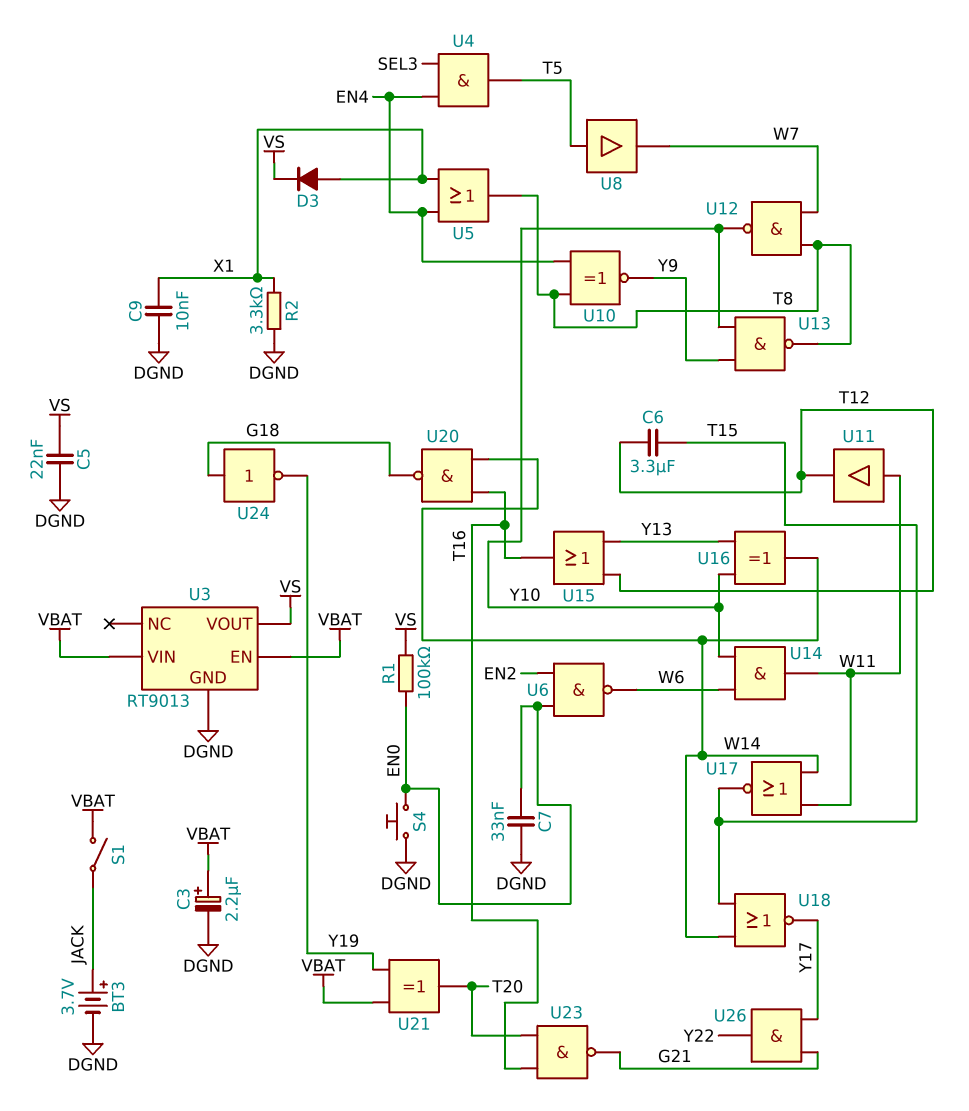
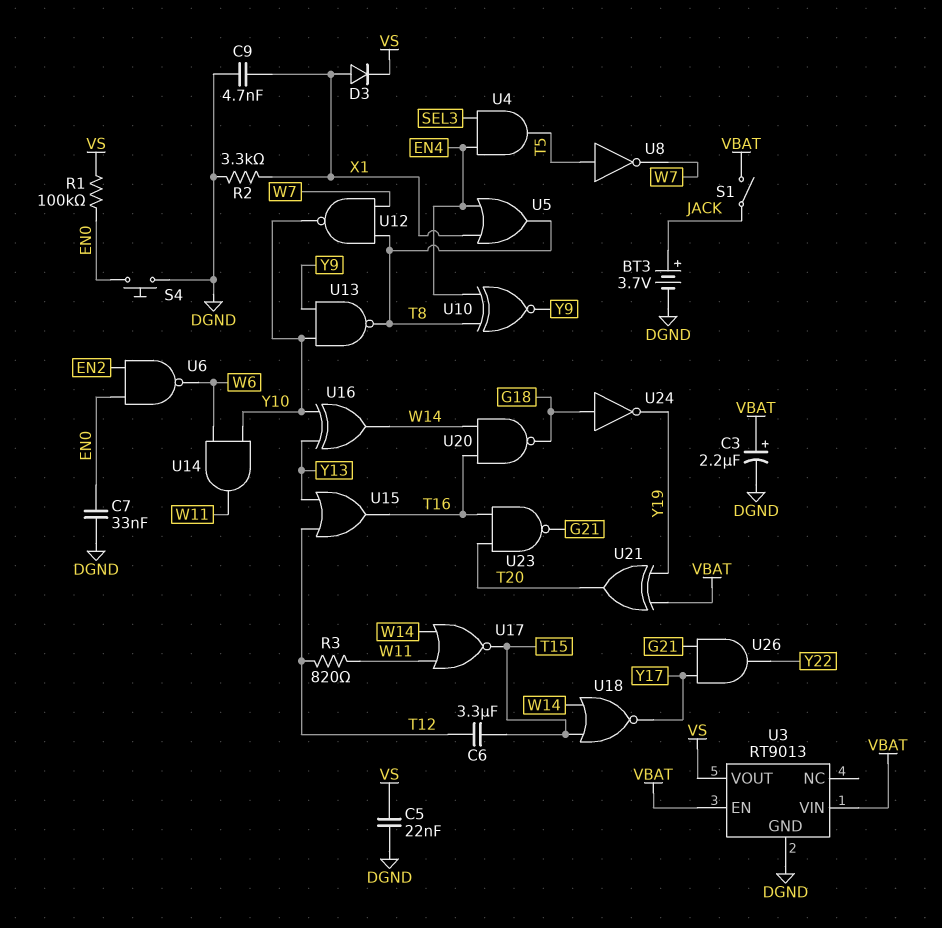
C9: 10nF (DGND, X1) -> 4.7nF (DGND, X1)
R3: none -> 820 (T12, W11)
U8: buffer (in T5, out W7) -> NOT (in T5, out W7)
U11: buffer (in W11, out T12) -> none

